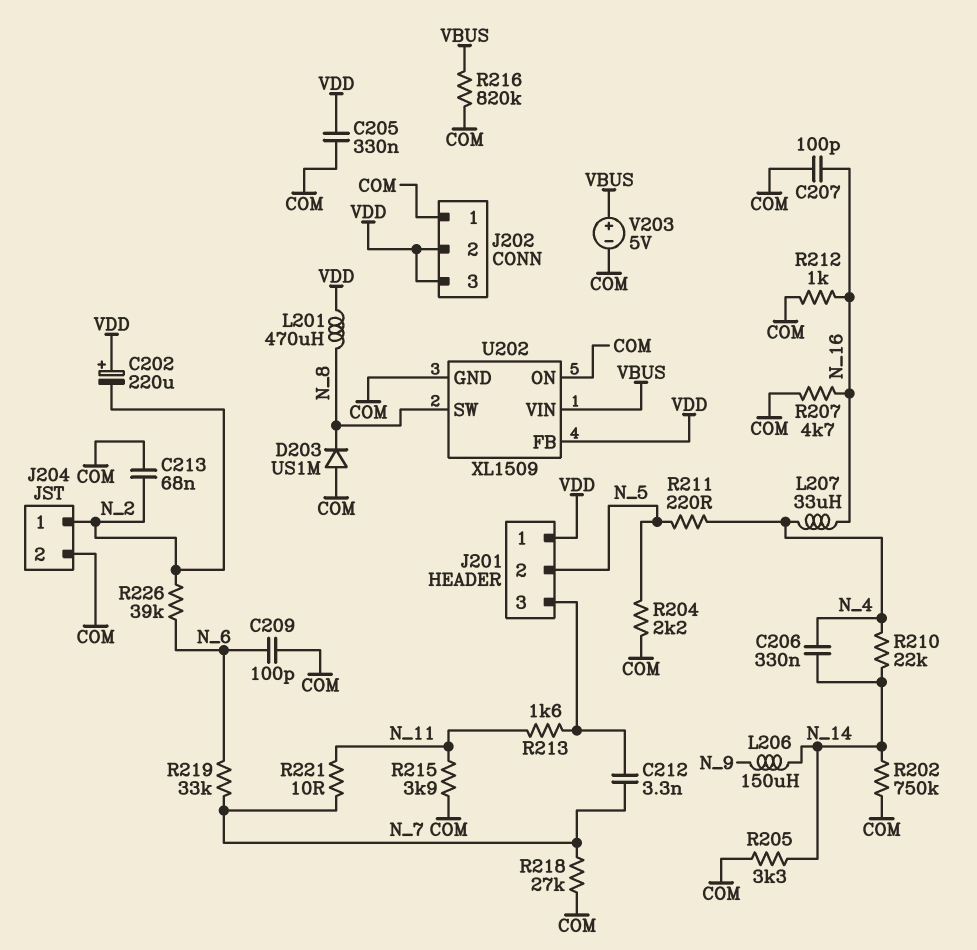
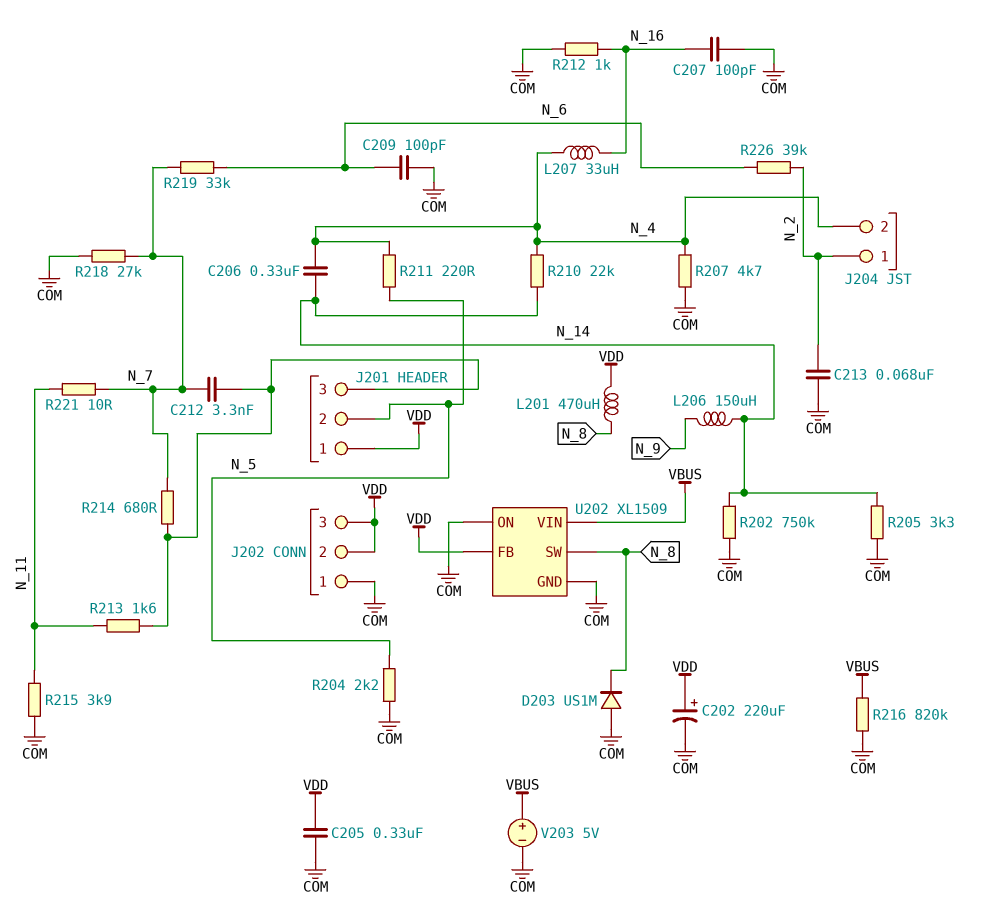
C202: 220uF (plus VDD, minus N_2) -> 220uF (plus VDD, minus COM)
J204 pin 2: COM -> N_4
R207: 4.7k (COM, N_16) -> 4.7k (COM, N_4)
R214: none -> 680 (J201/3, N_7)

